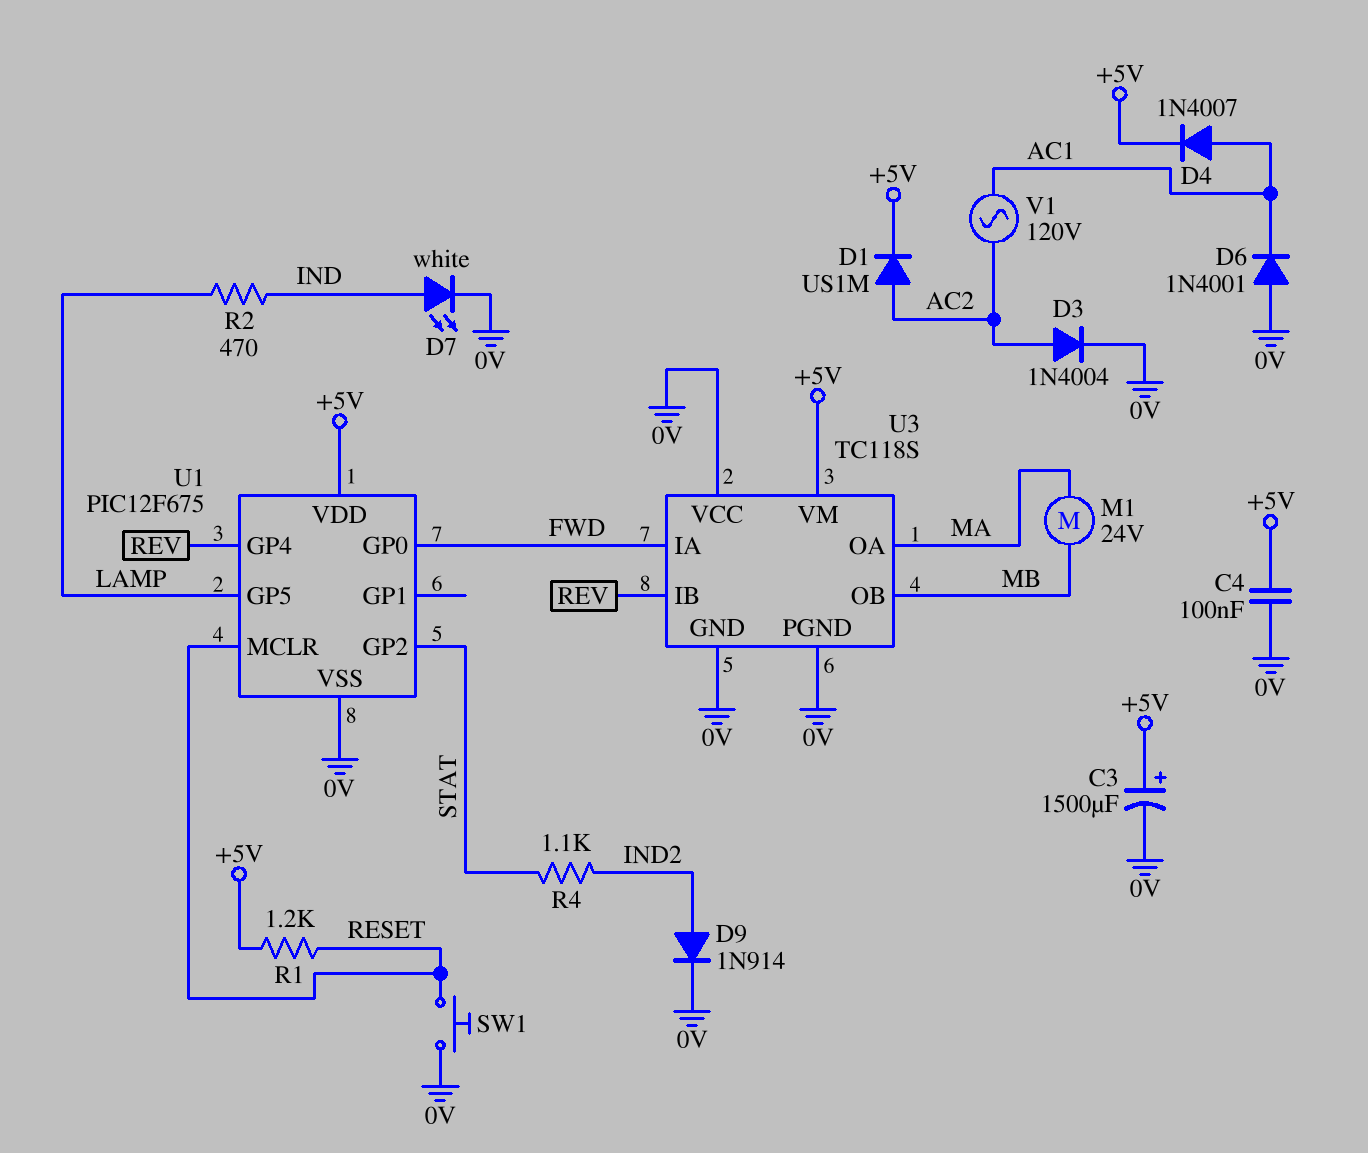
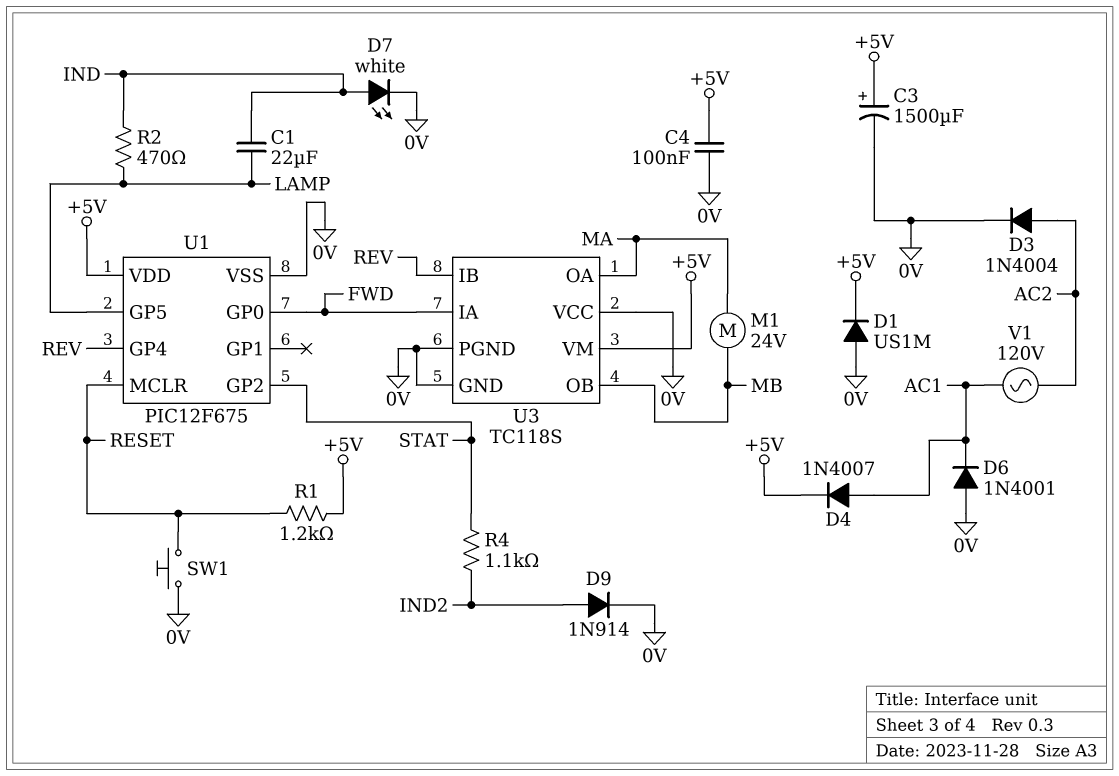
C1: none -> 22uF (IND, LAMP)
D1: diode US1M (A AC2, K +5V) -> diode US1M (A 0V, K +5V)

